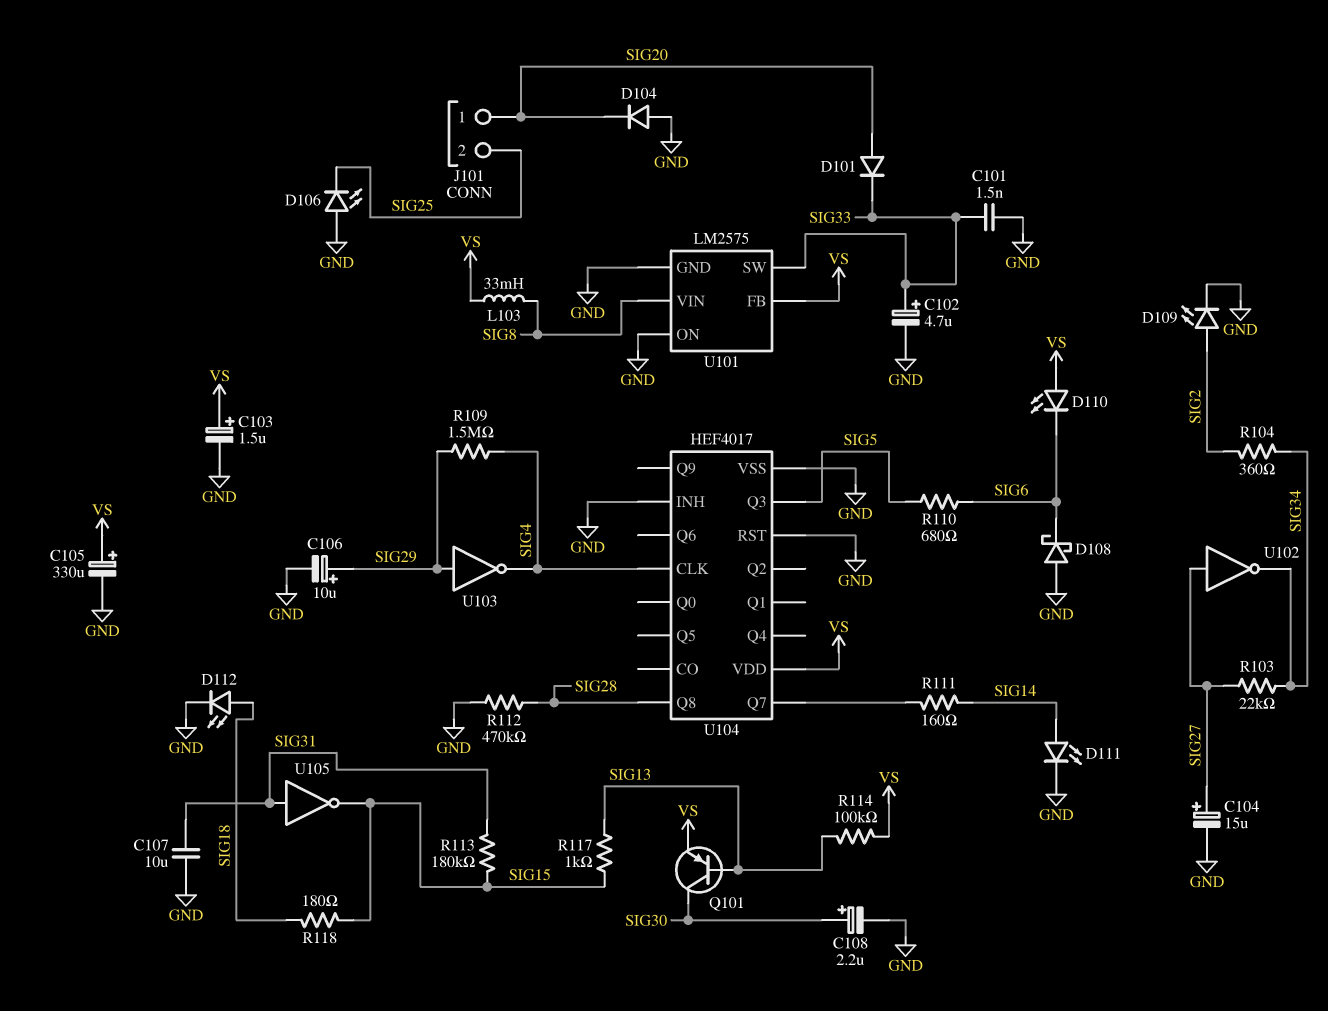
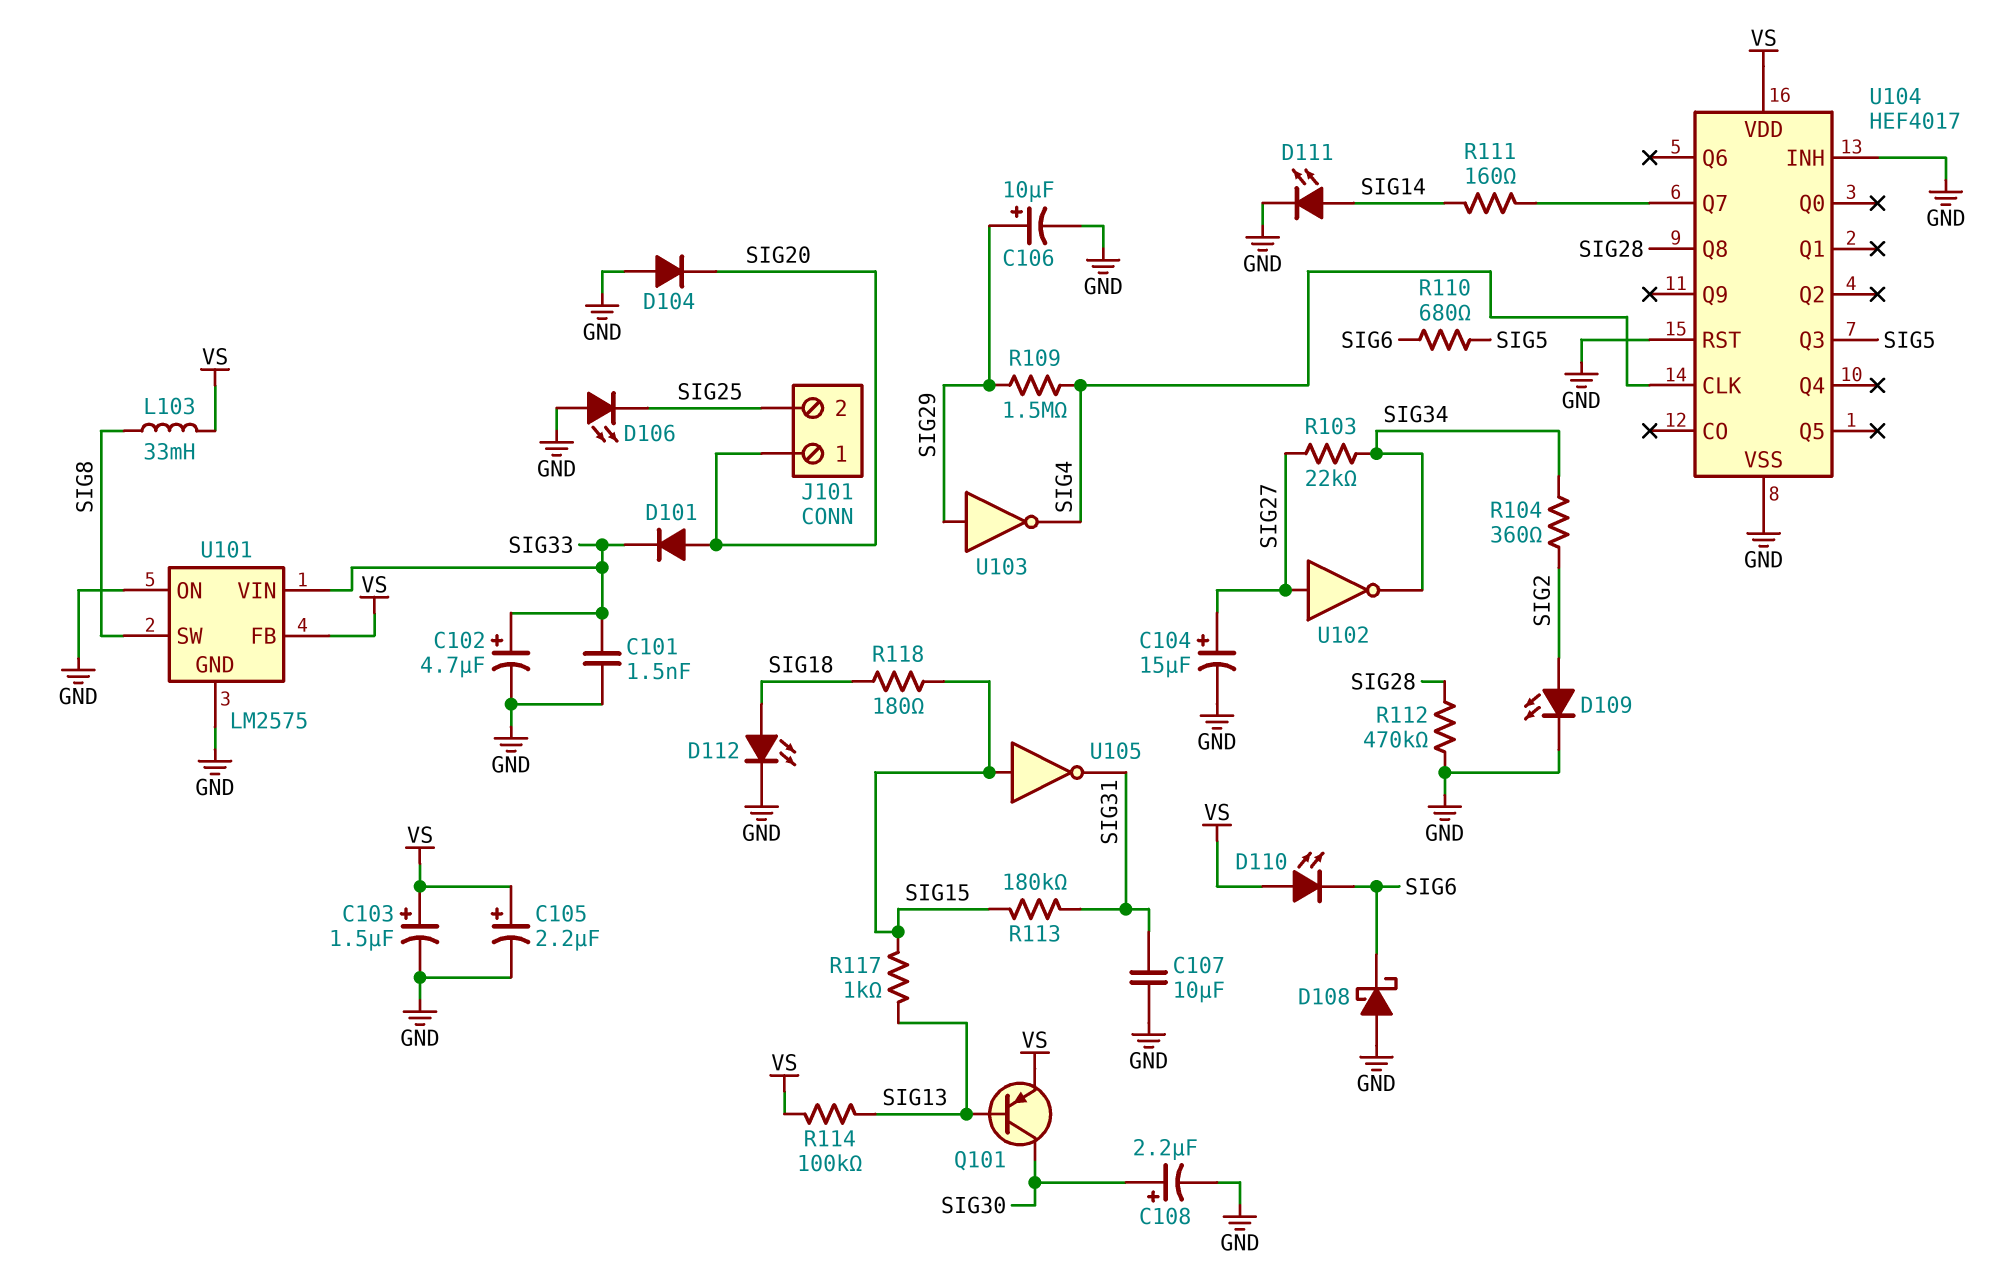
C105: 330uF (plus VS, minus GND) -> 2.2uF (plus VS, minus GND)
U101 pin SW: SIG33 -> SIG8
U101 pin VIN: SIG8 -> SIG33
U105: NOT (in SIG31, out SIG15) -> NOT (in SIG15, out SIG31)

